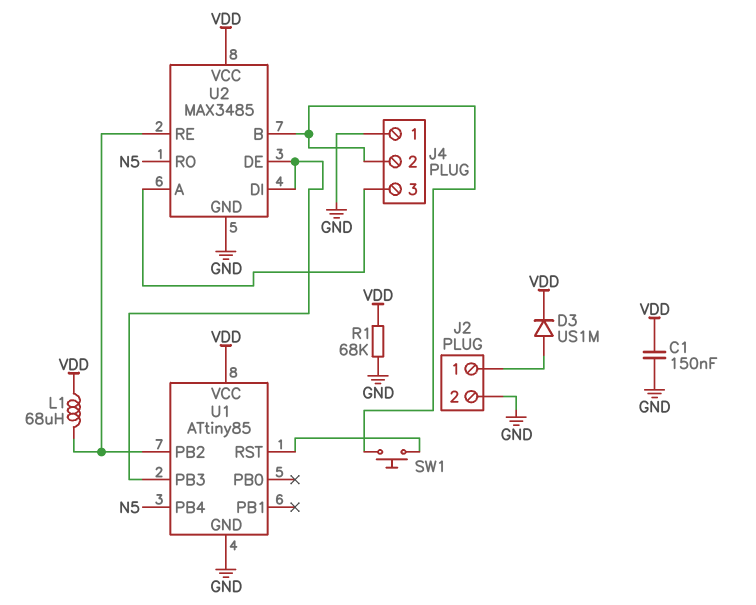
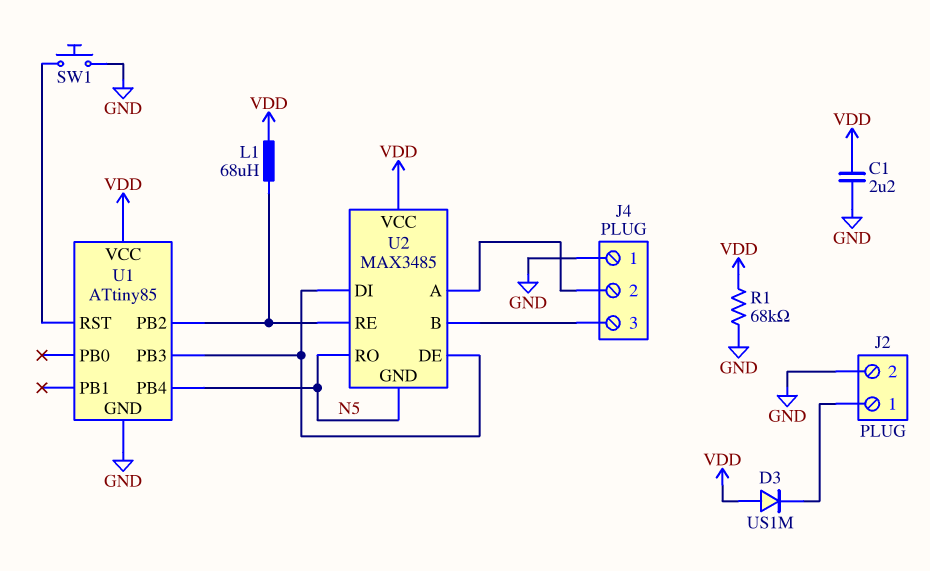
C1: 150nF (GND, VDD) -> 2.2uF (GND, VDD)
D3: diode US1M (A J2/1, K VDD) -> diode US1M (A VDD, K J2/1)
SW1: button (J4/2, U1/RST) -> button (GND, U1/RST)
U2 pin A: J4/3 -> J4/2
U2 pin B: J4/2 -> J4/3
U2 pin GND: GND -> N5

